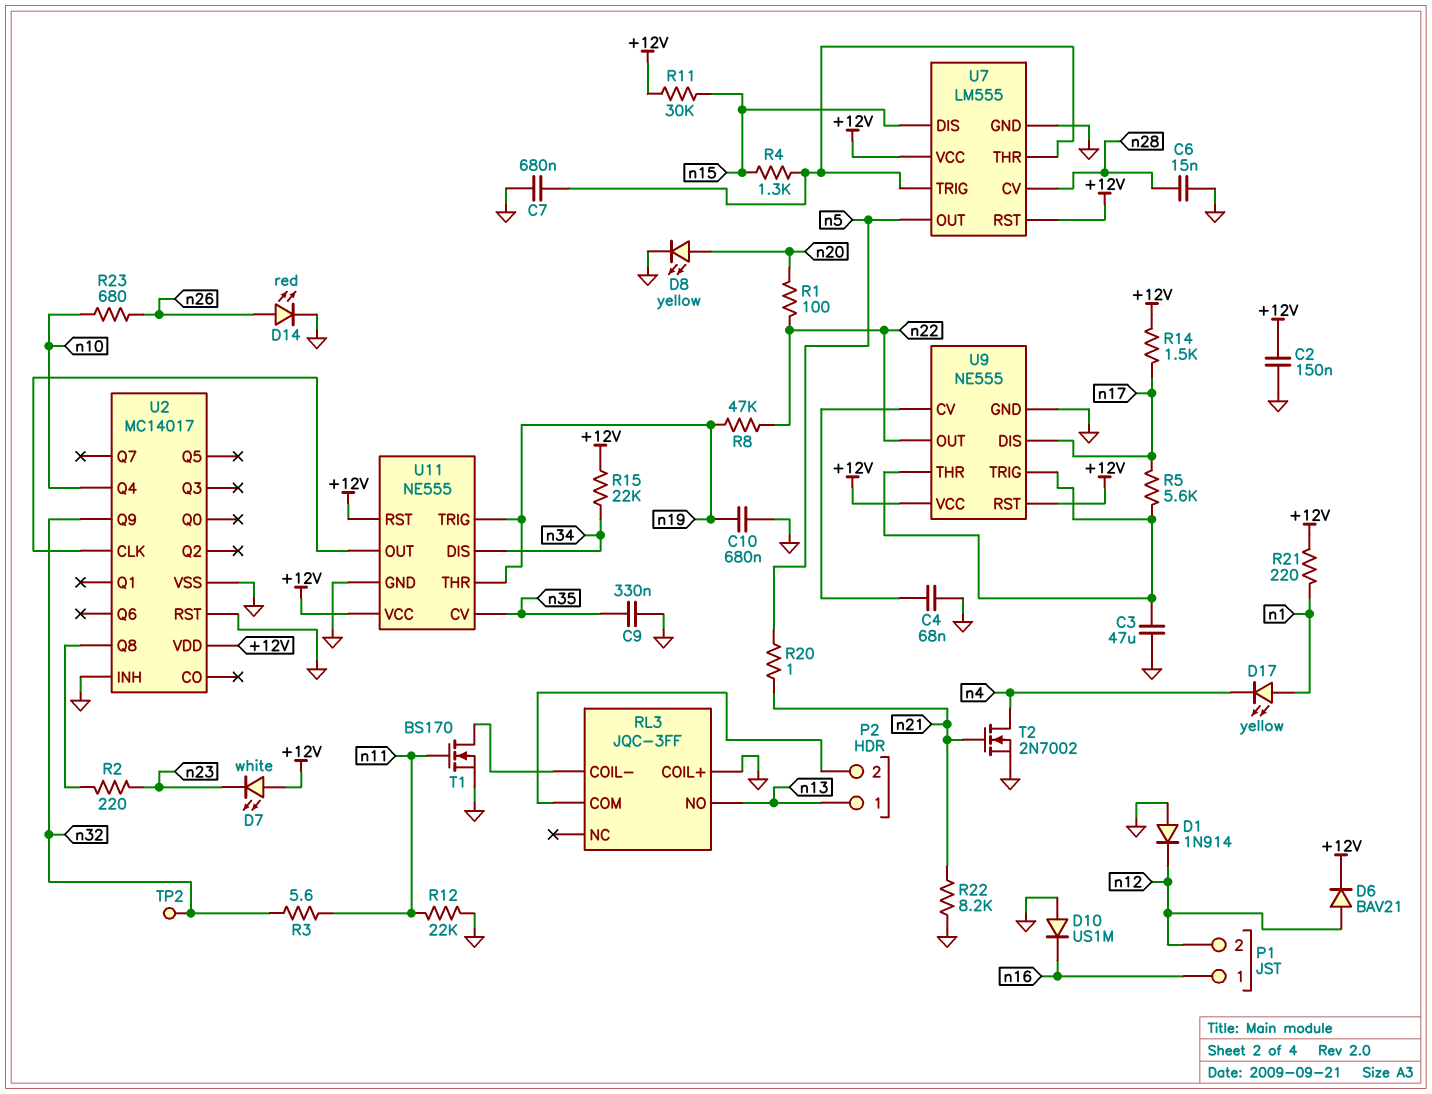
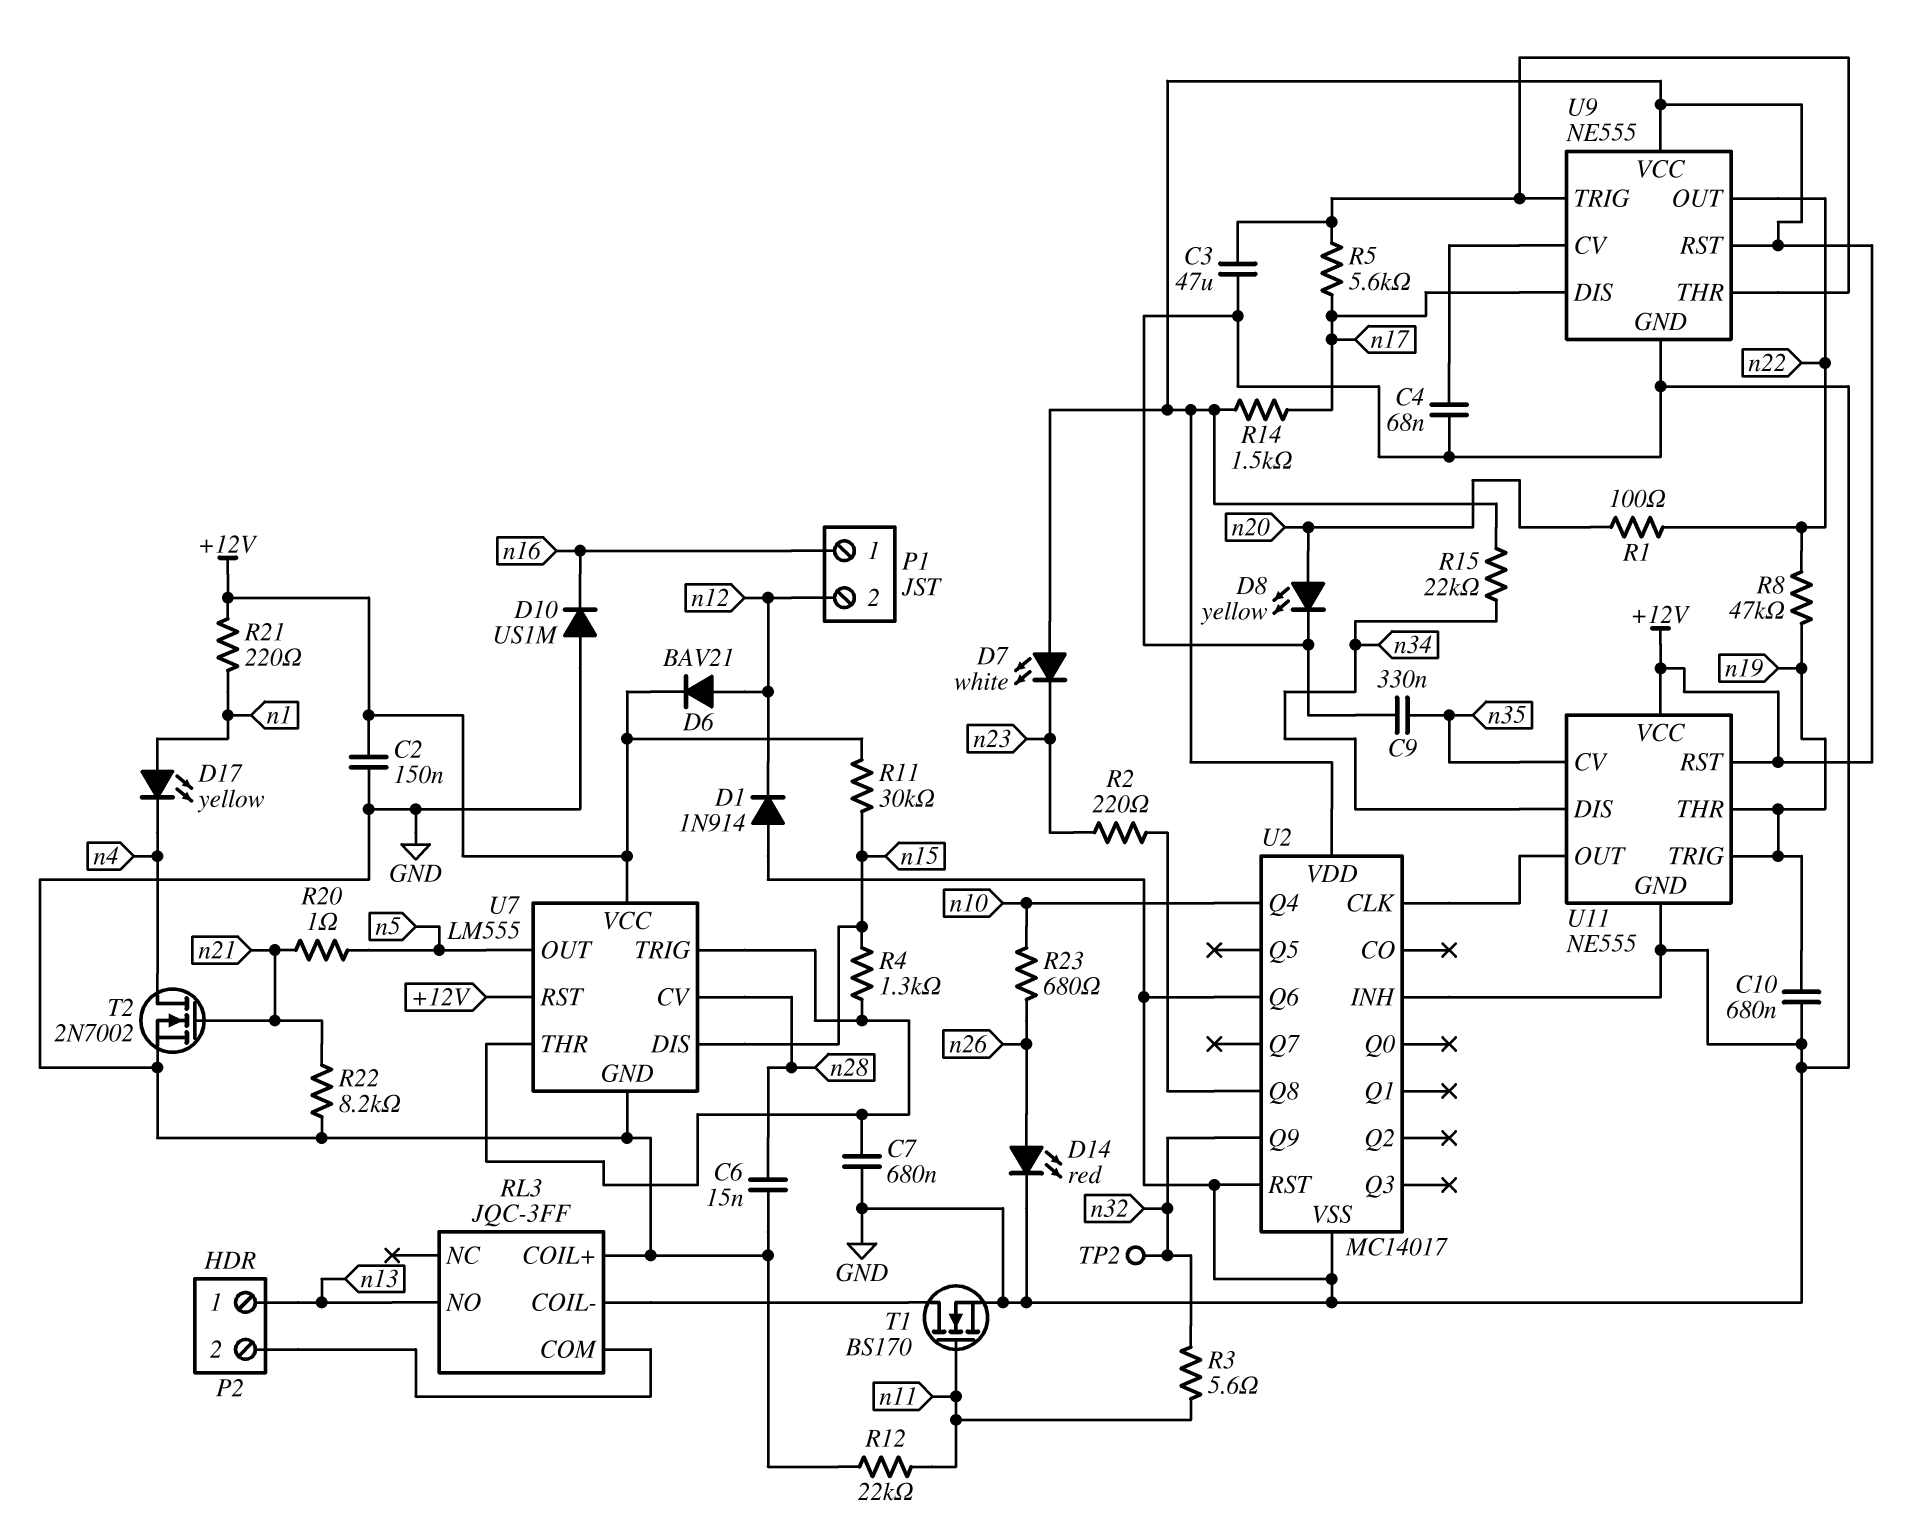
U2 pin Q6: none -> GND

